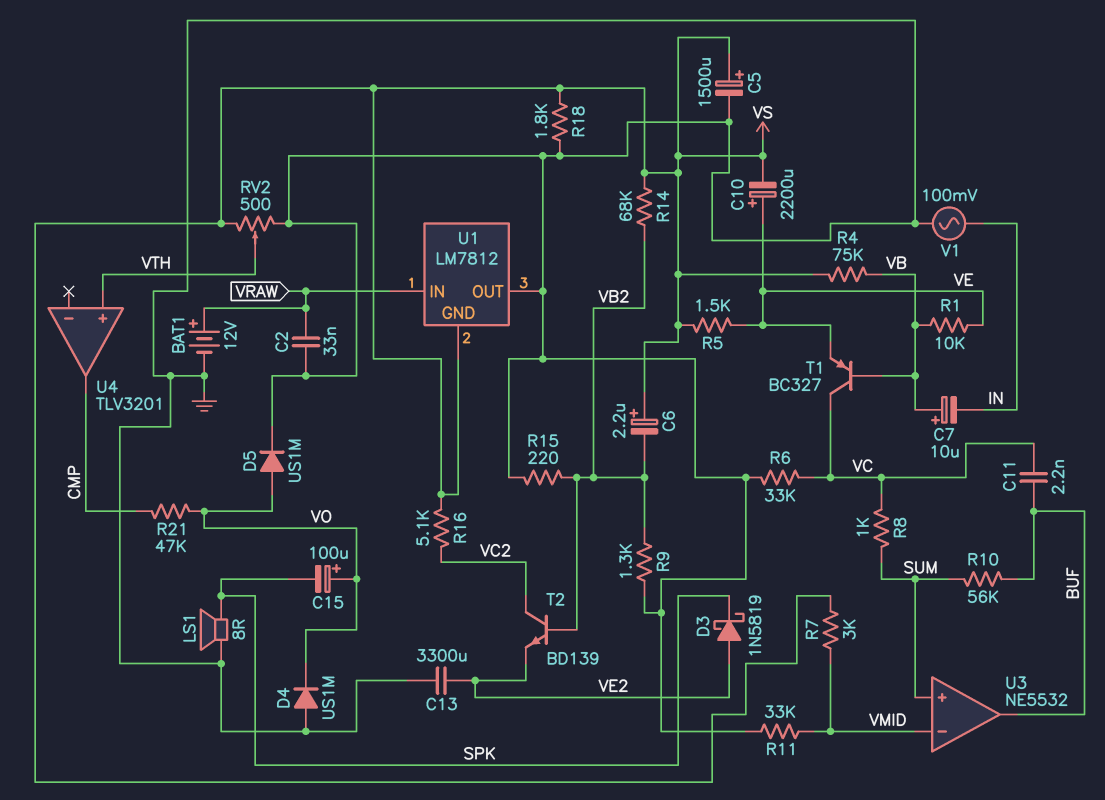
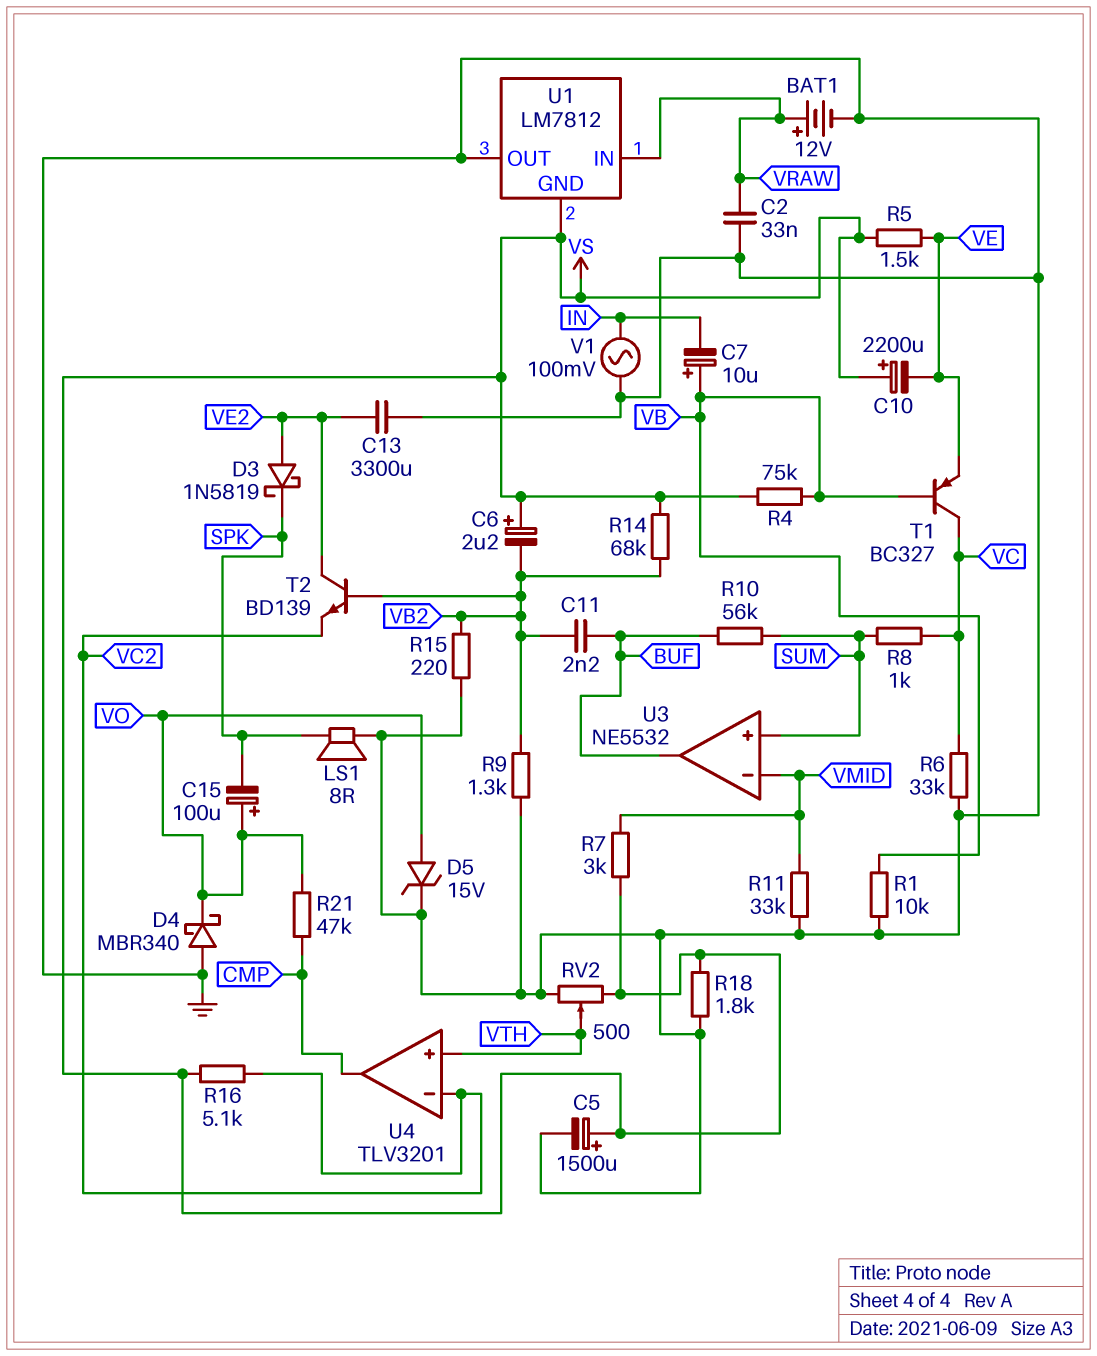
C10: 2200uF (plus VE, minus VS) -> 2200uF (plus VS, minus VE)
C11: 2.2nF (BUF, VC) -> 2.2nF (BUF, VB2)
D4: diode US1M (A GND, K VO) -> schottky MBR340 (A GND, K VO)
D5: diode US1M (A VO, K GND) -> zener 15V (A VO, K GND)
R1: 10k (VB, VE) -> 10k (GND, VB)
T2: NPN BD139 (B VB2, C VC2, E VE2) -> NPN BD139 (B VB2, C VE2, E VC2)
U4 pin in-: none -> VC2

